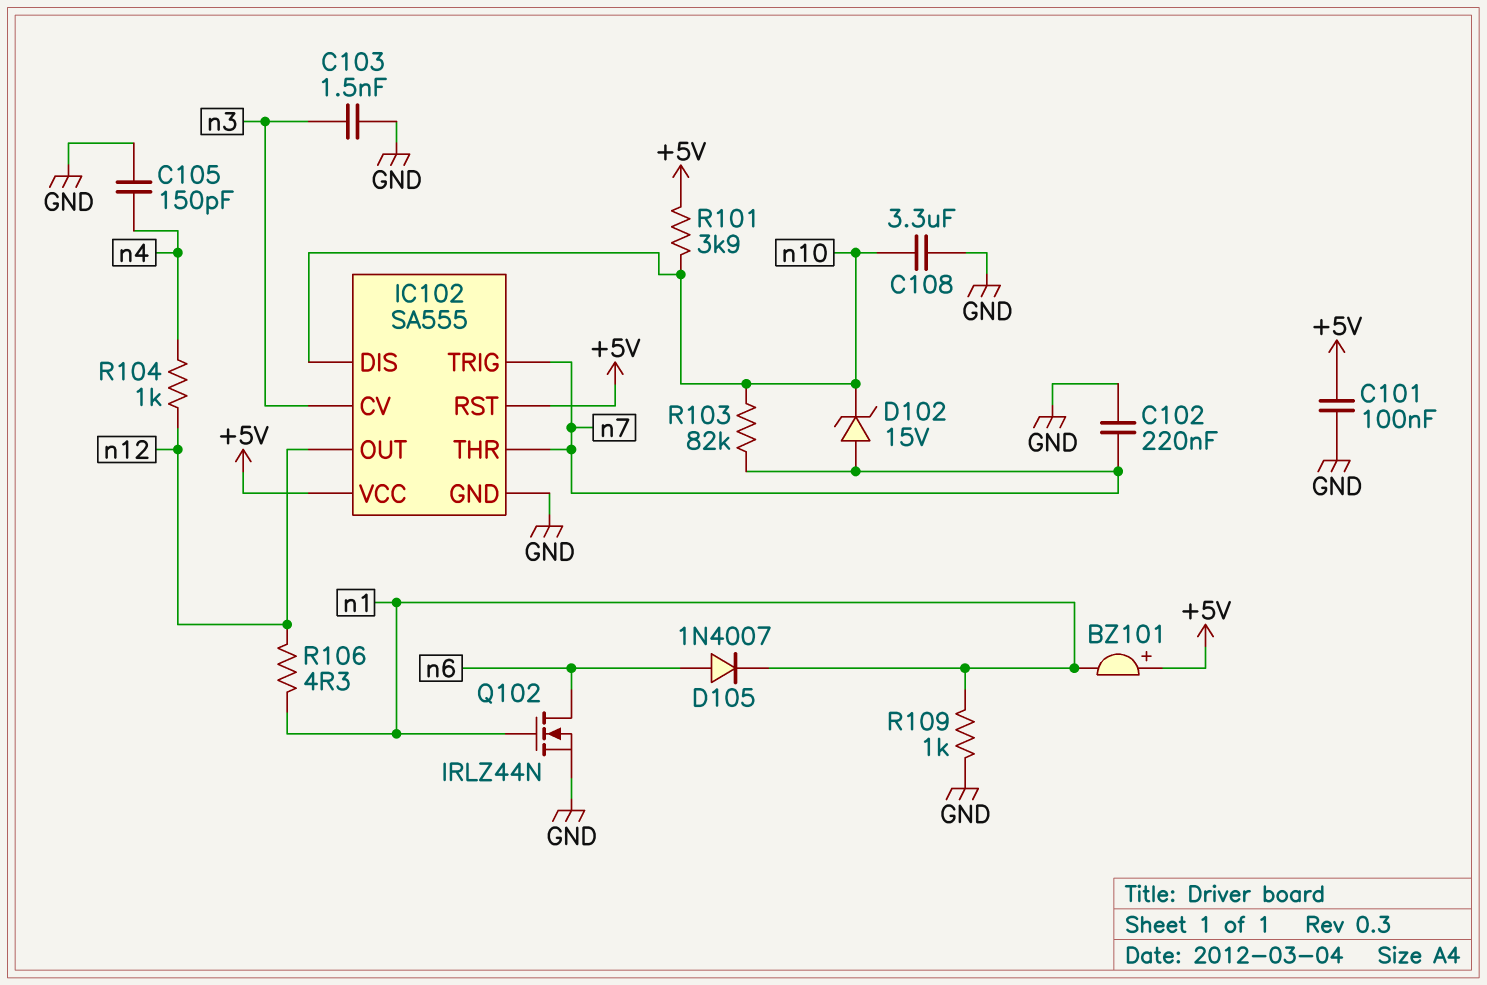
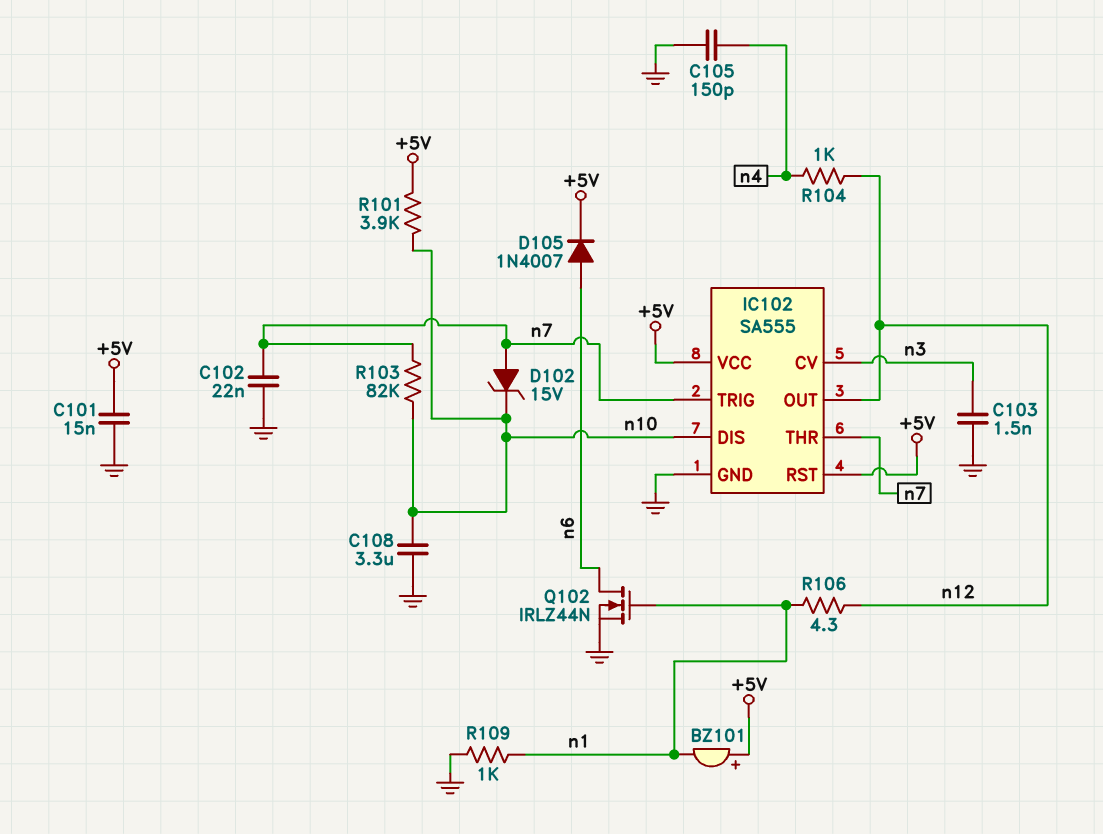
C101: 100nF (+5V, GND) -> 15nF (+5V, GND)
C102: 220nF (GND, n7) -> 22nF (GND, n7)
D105: diode 1N4007 (A n6, K n1) -> diode 1N4007 (A n6, K +5V)

